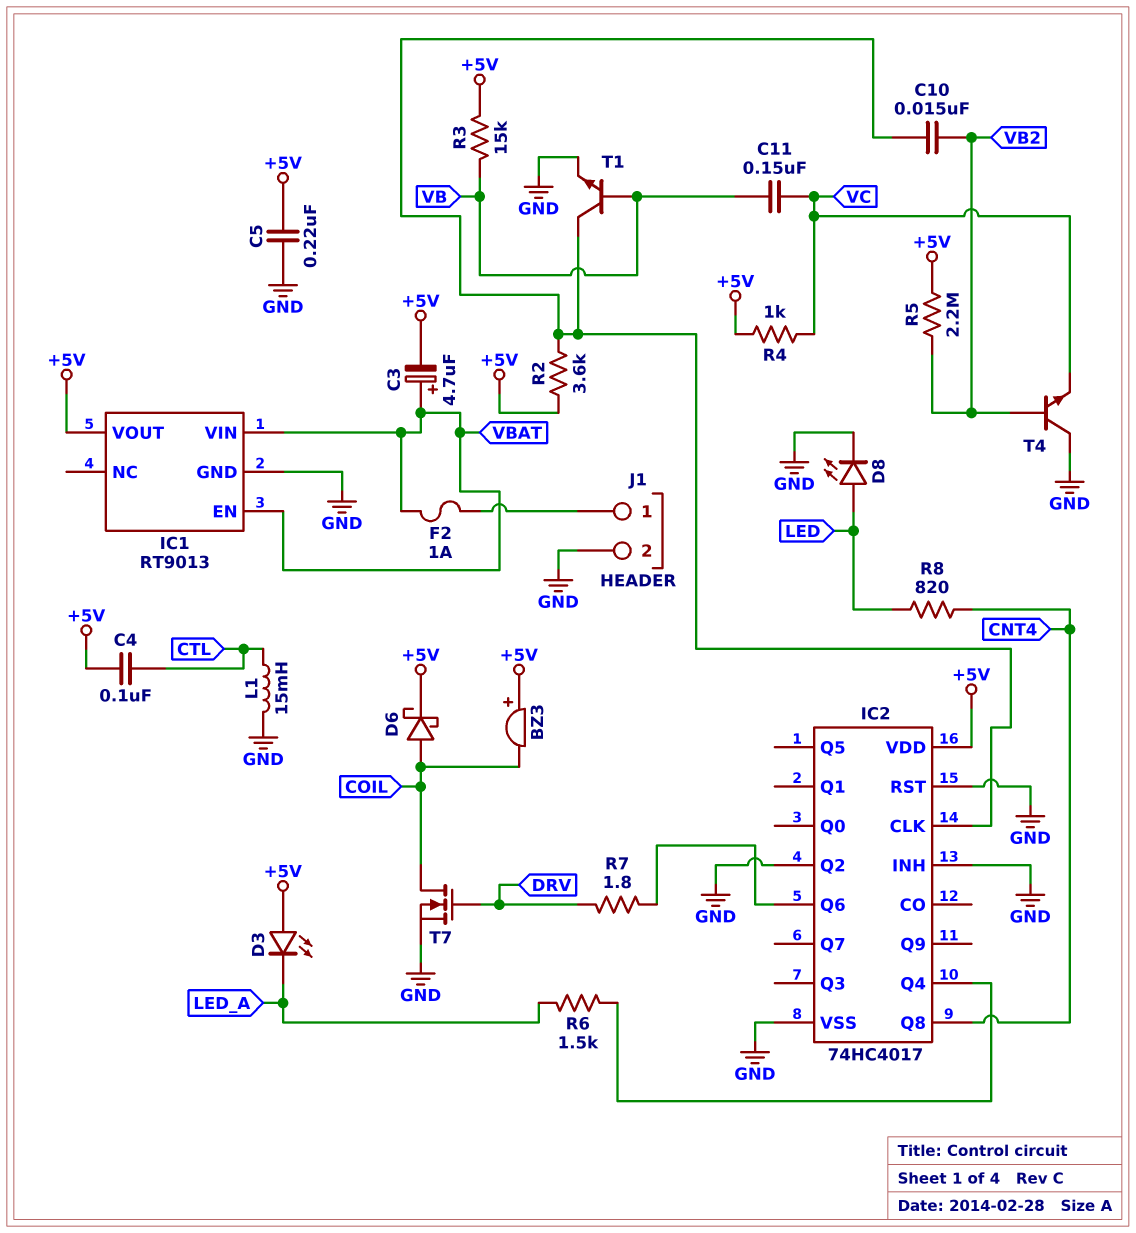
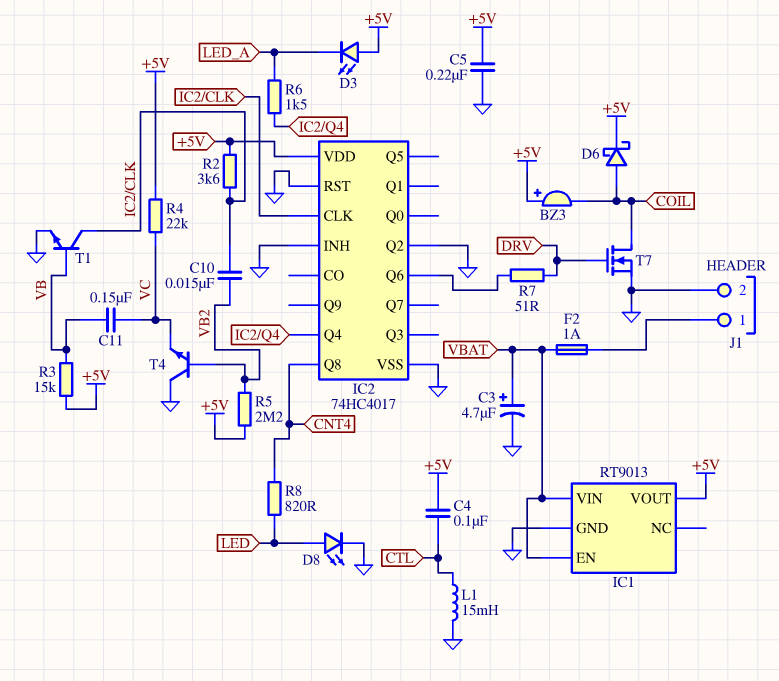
C3: 4.7uF (plus VBAT, minus +5V) -> 4.7uF (plus VBAT, minus GND)
R4: 1k (+5V, VC) -> 22k (+5V, VC)
R7: 1.8 (DRV, IC2/Q6) -> 51 (DRV, IC2/Q6)

